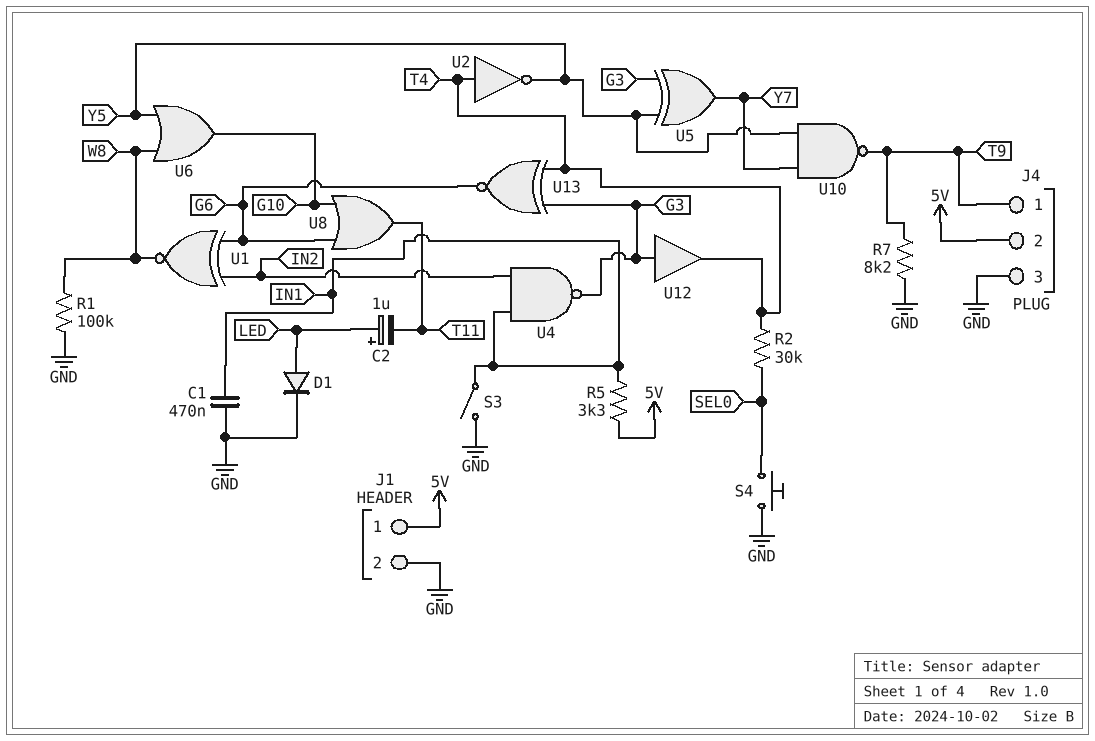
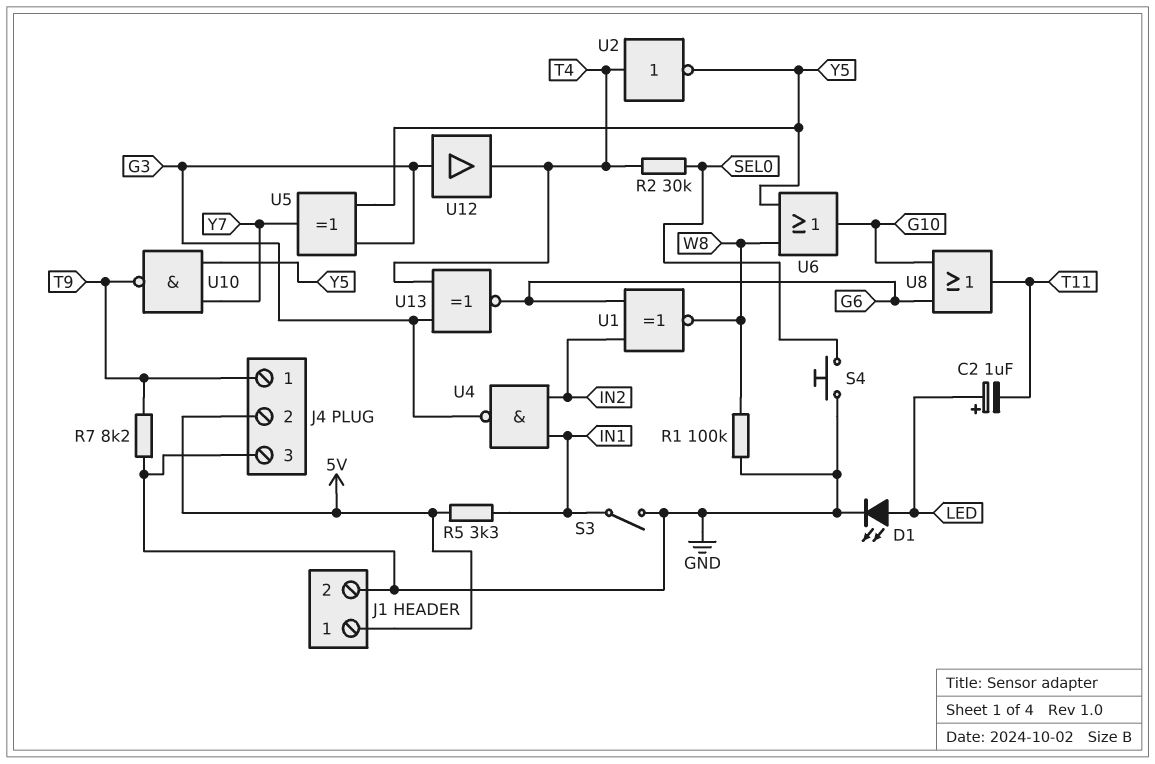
C1: 470nF (GND, IN1) -> none
D1: diode (A LED, K GND) -> LED (A LED, K GND)

